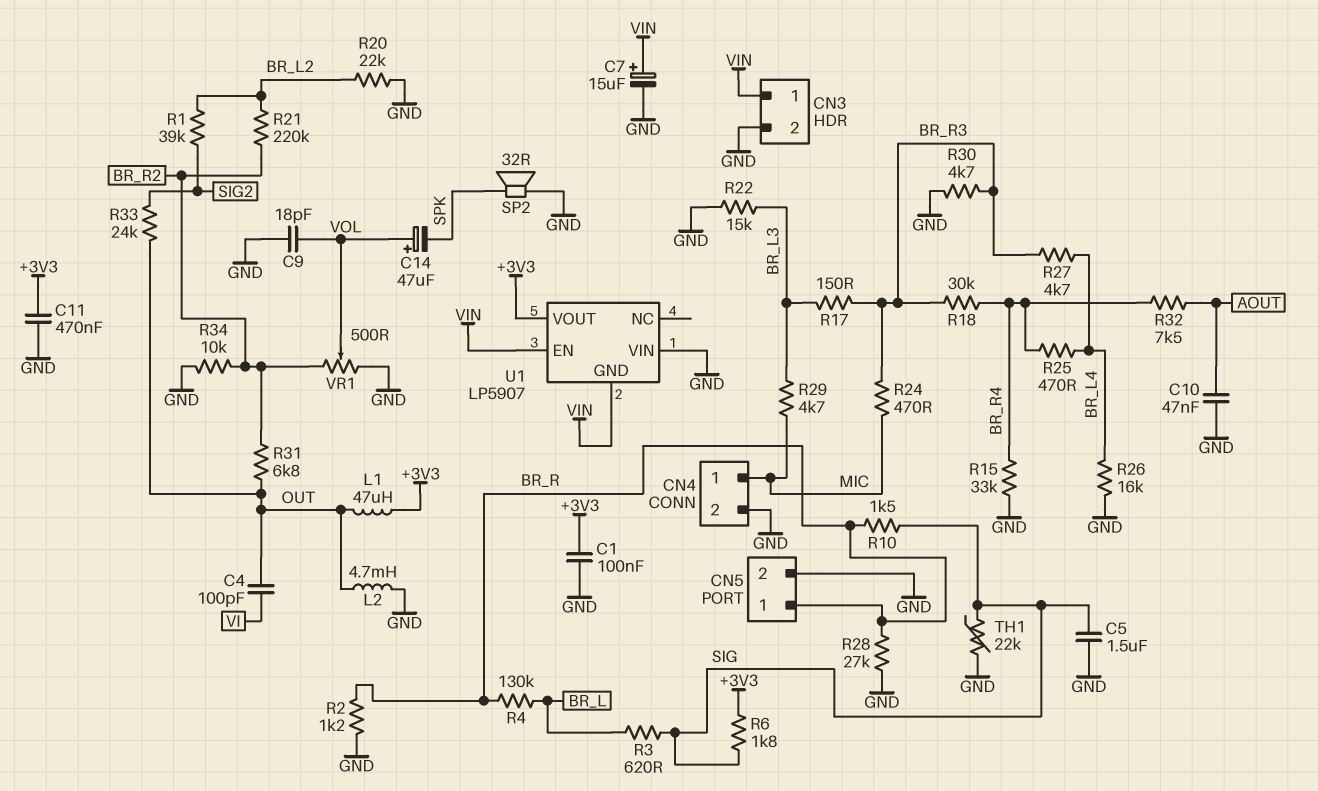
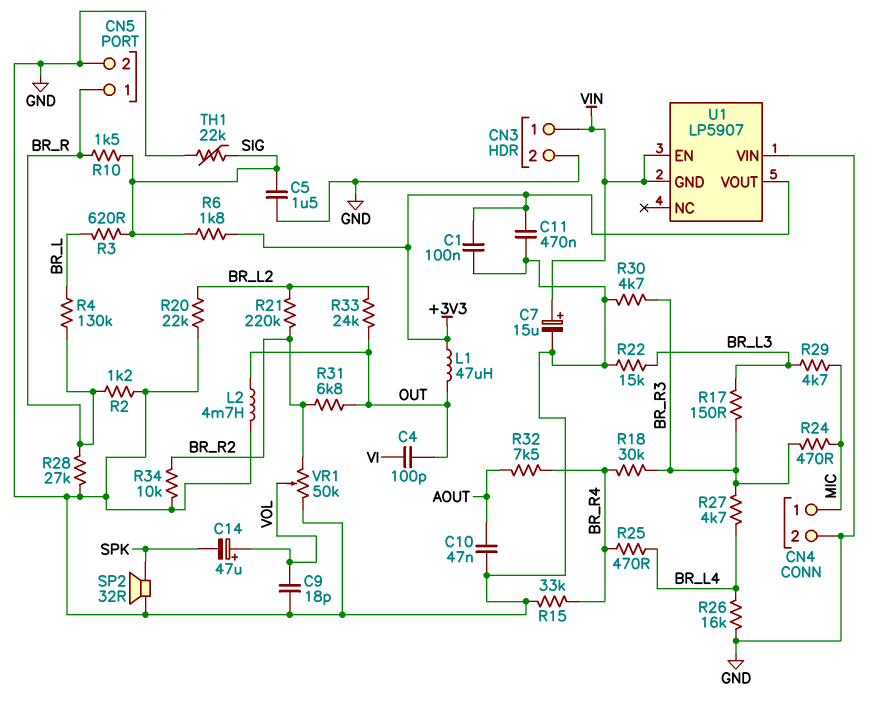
R1: 39k (BR_L2, SIG2) -> none
R33: 24k (OUT, SIG2) -> 24k (BR_L2, OUT)
VR1: 500 (BR_R2, GND, wiper VOL) -> 50k (BR_R2, GND, wiper VOL)

